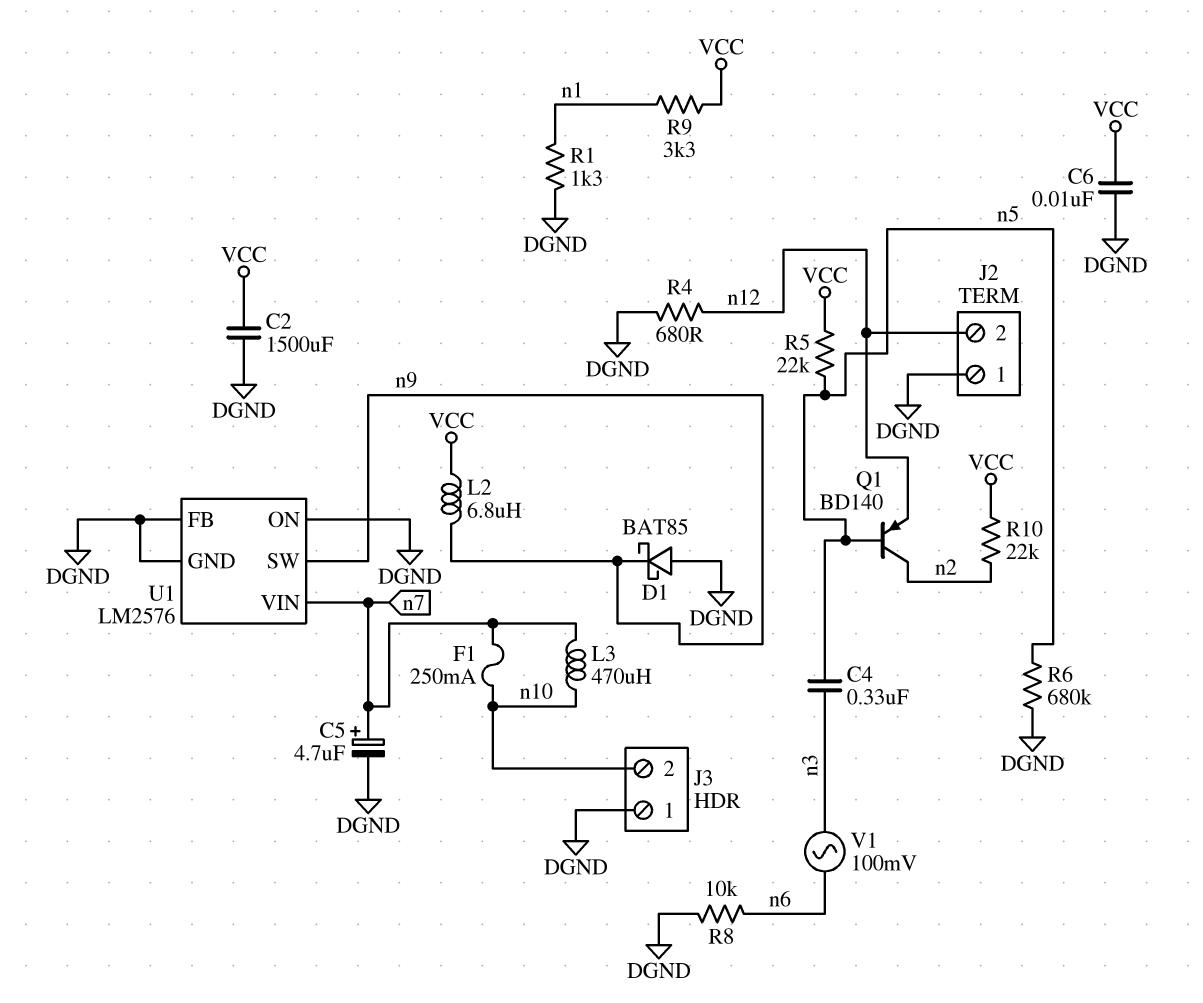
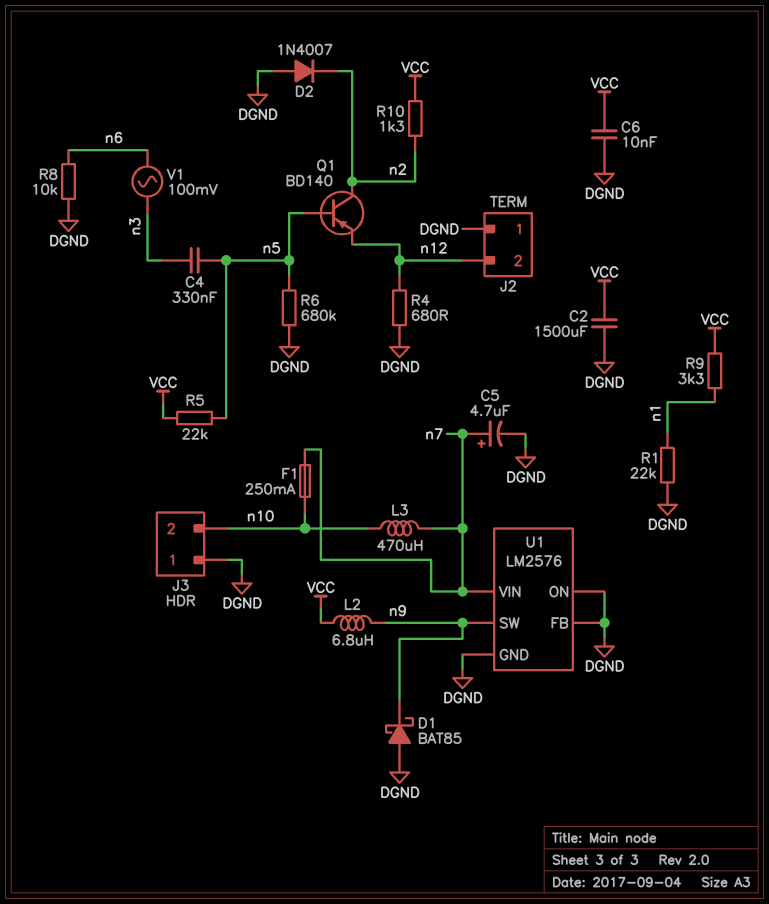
D2: none -> diode 1N4007 (A DGND, K n2)
R1: 1.3k (DGND, n1) -> 22k (DGND, n1)
R10: 22k (VCC, n2) -> 1.3k (VCC, n2)

